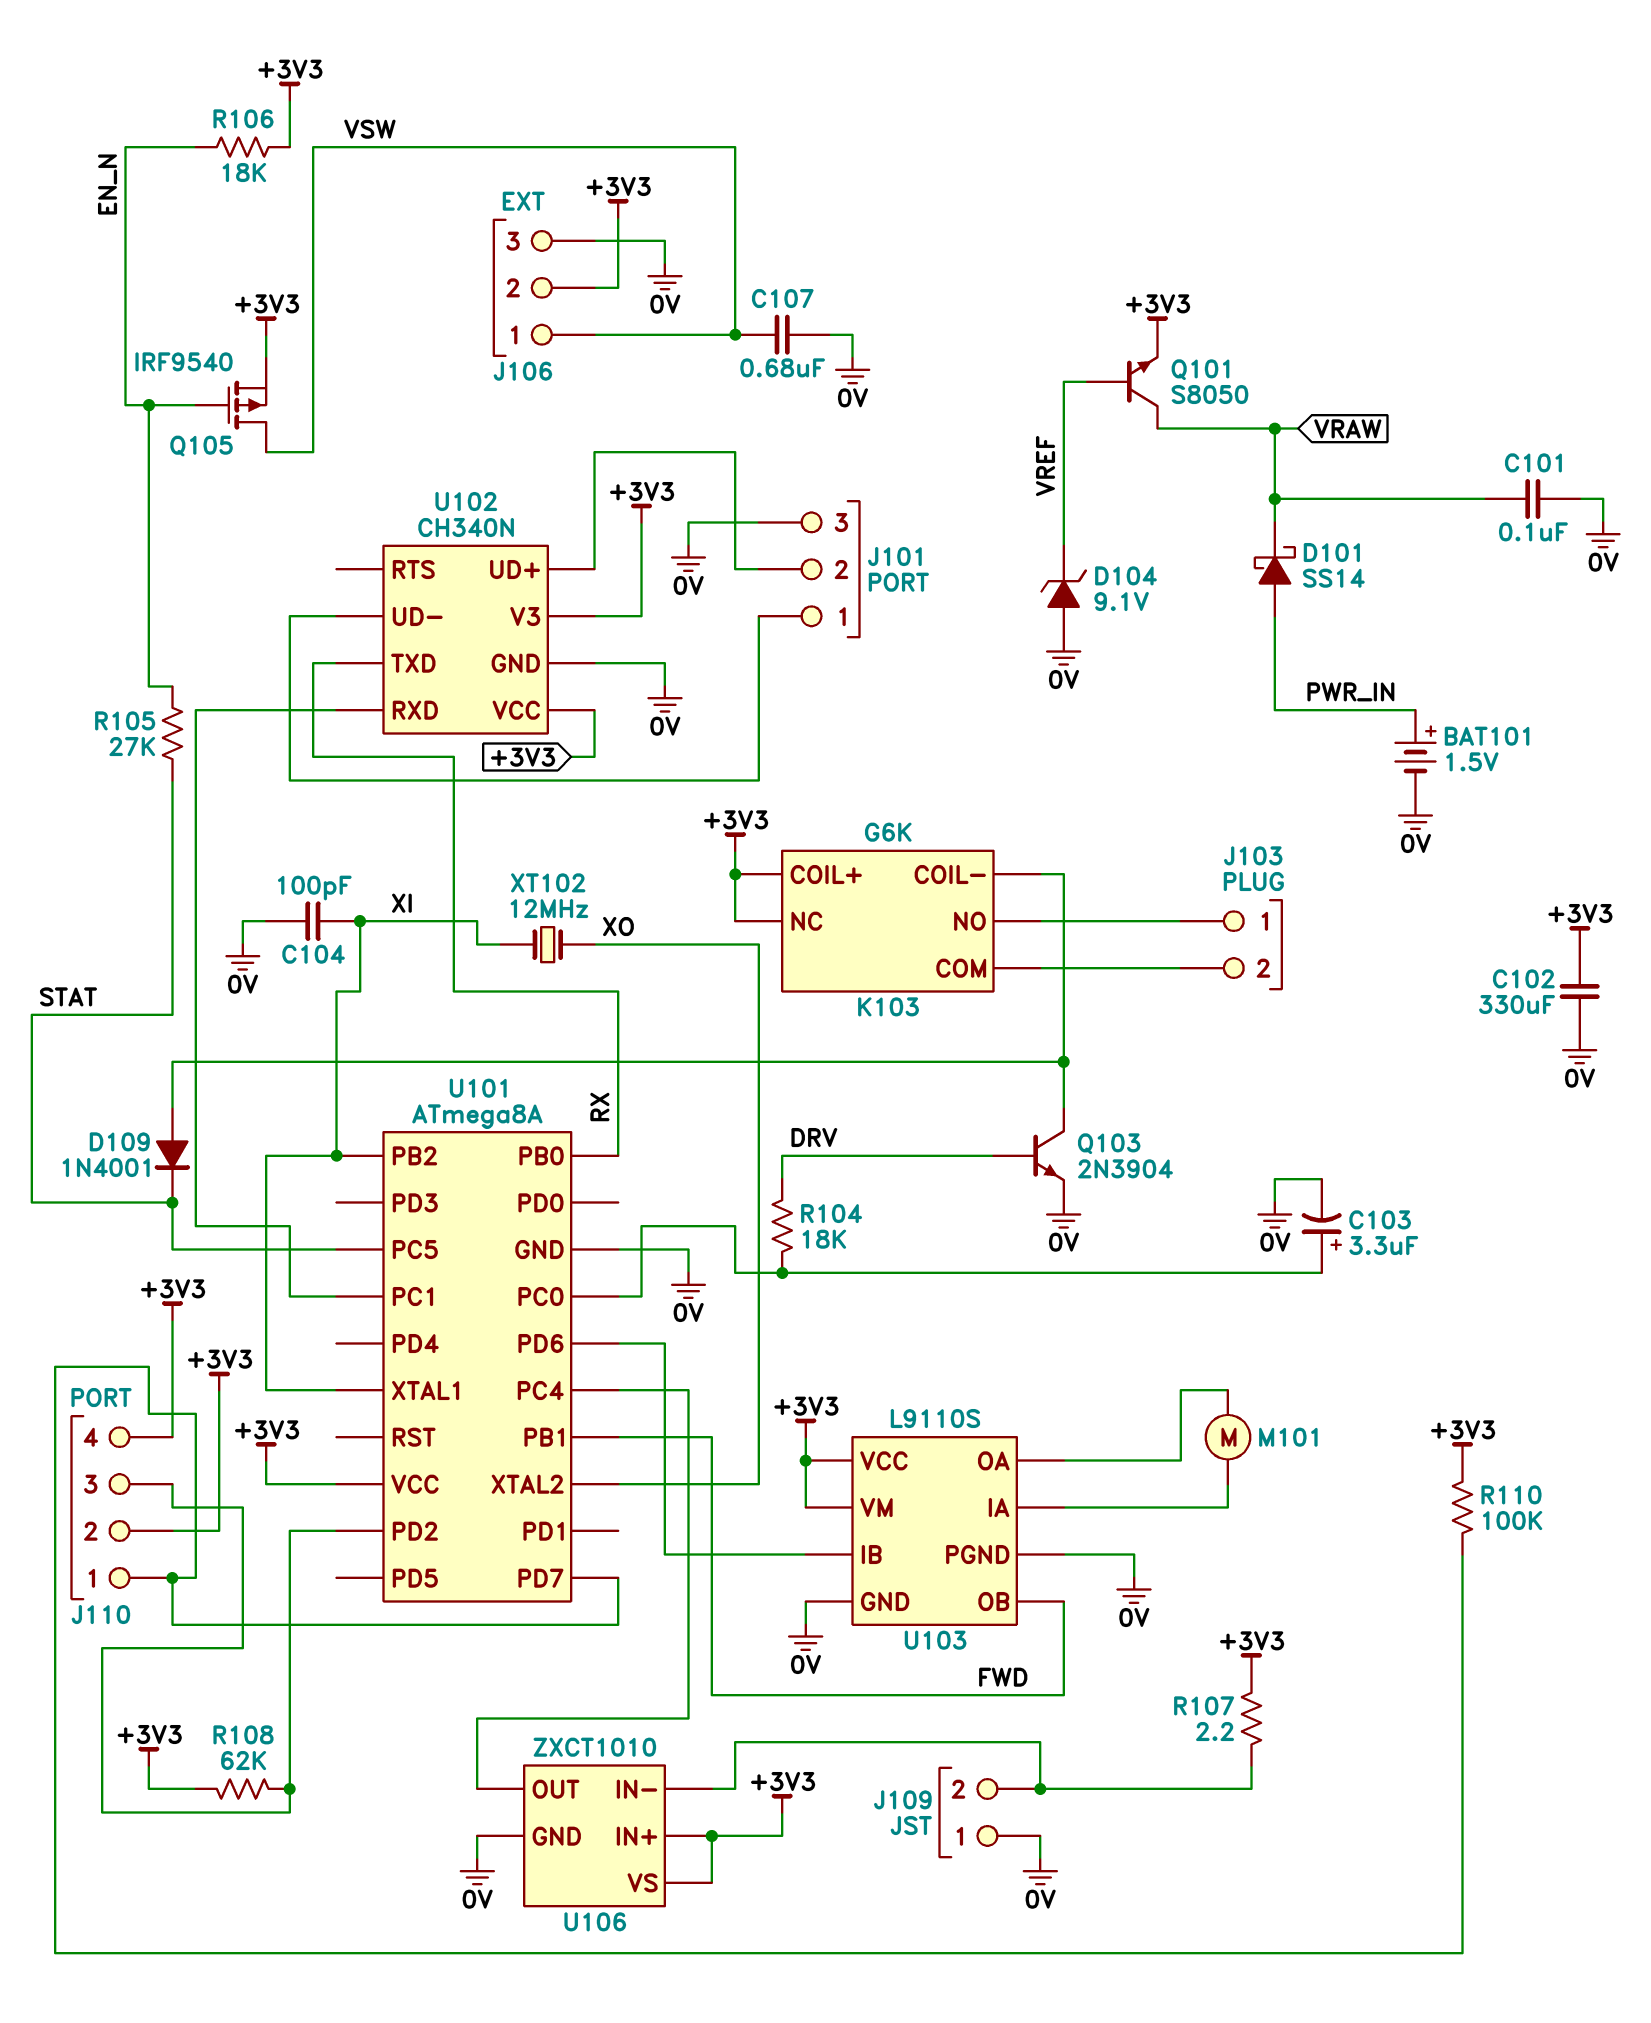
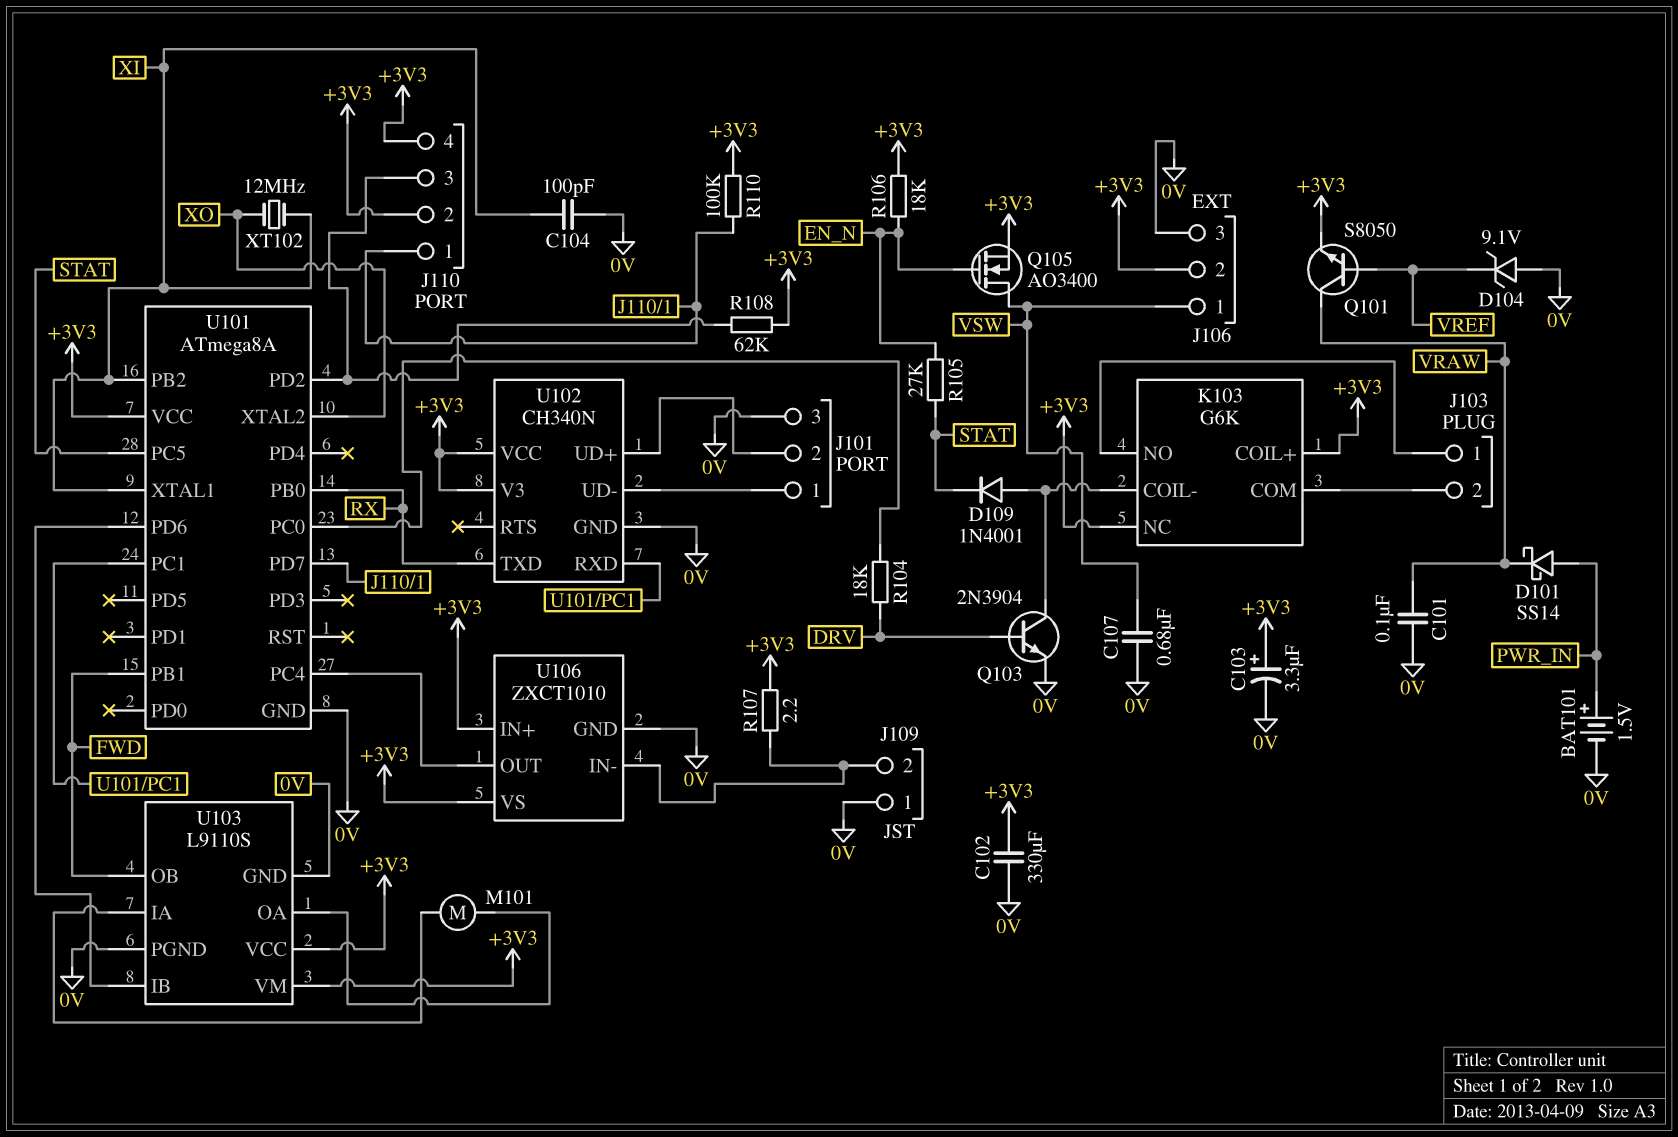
C103: 3.3uF (plus U101/PC0, minus 0V) -> 3.3uF (plus +3V3, minus 0V)
Q105: PMOS IRF9540 (G EN_N, D VSW, S +3V3) -> NMOS AO3400 (G EN_N, D VSW, S +3V3)

